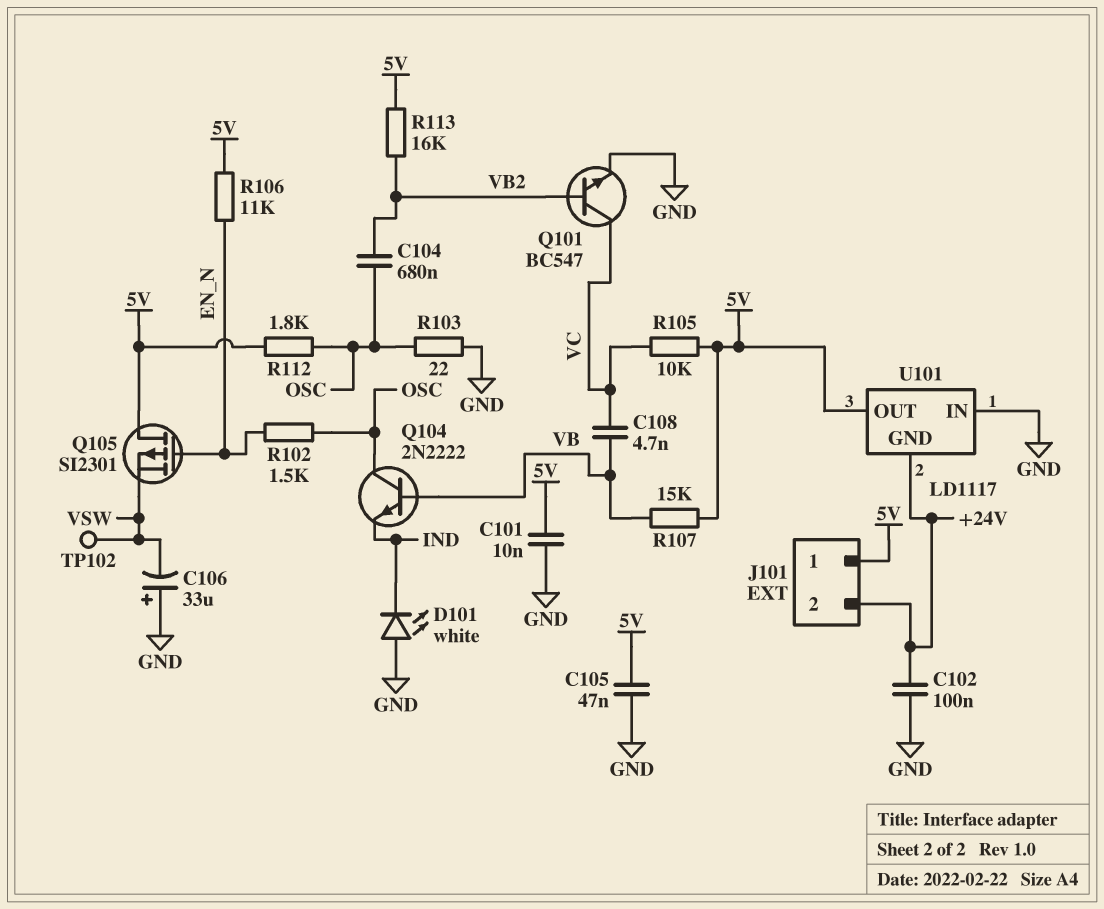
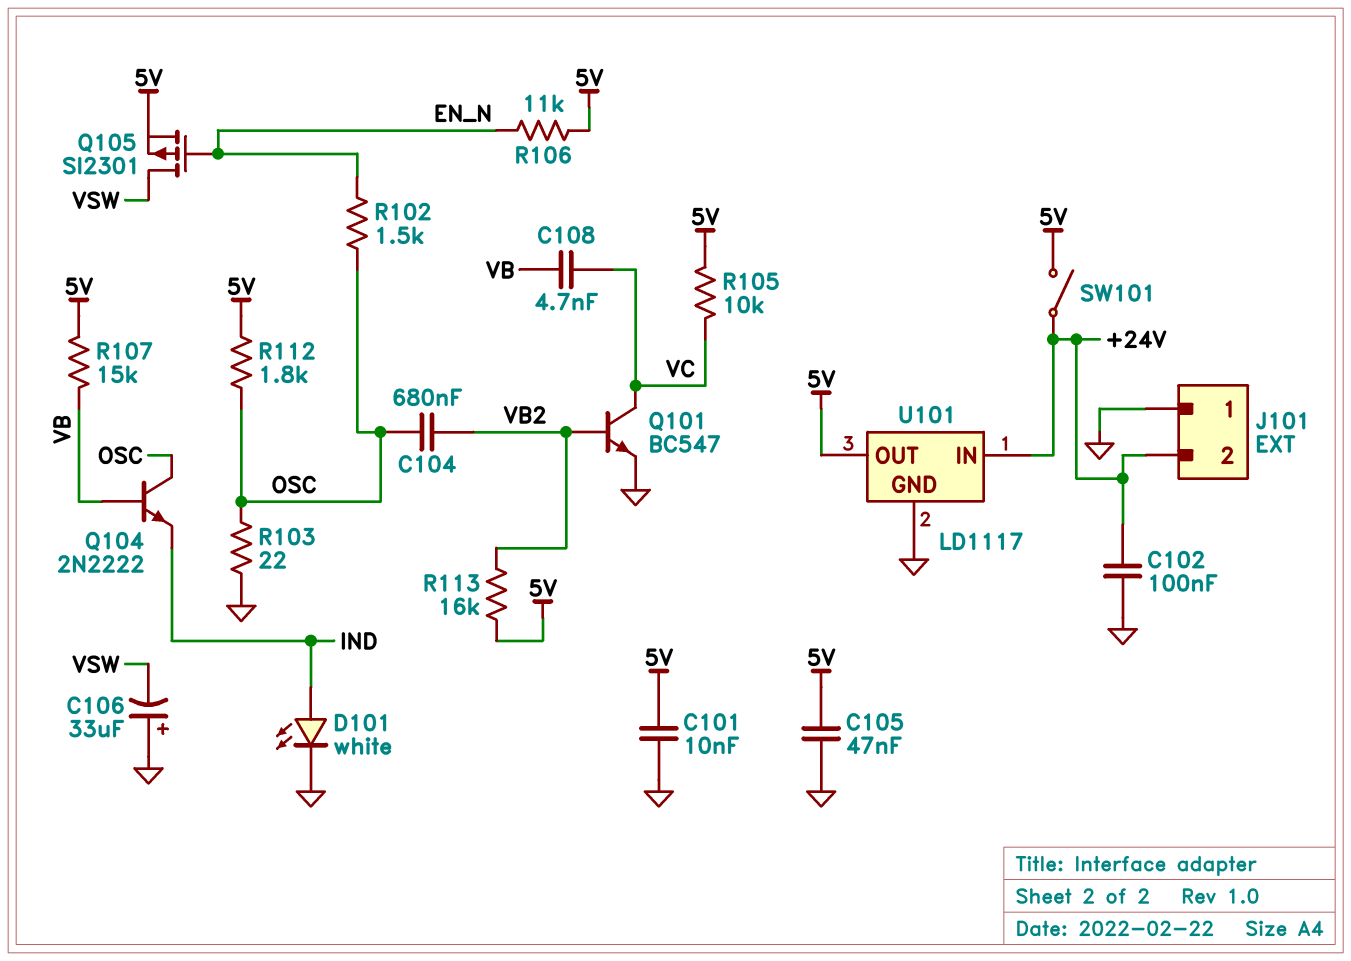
D101: LED white (A GND, K IND) -> LED white (A IND, K GND)
J101 pin 1: 5V -> GND
Q105: PMOS SI2301 (G EN_N, D 5V, S VSW) -> PMOS SI2301 (G EN_N, D VSW, S 5V)
SW101: none -> switch (+24V, 5V)
TP102: test point (VSW) -> none
U101 pin GND: +24V -> GND
U101 pin IN: GND -> +24V

